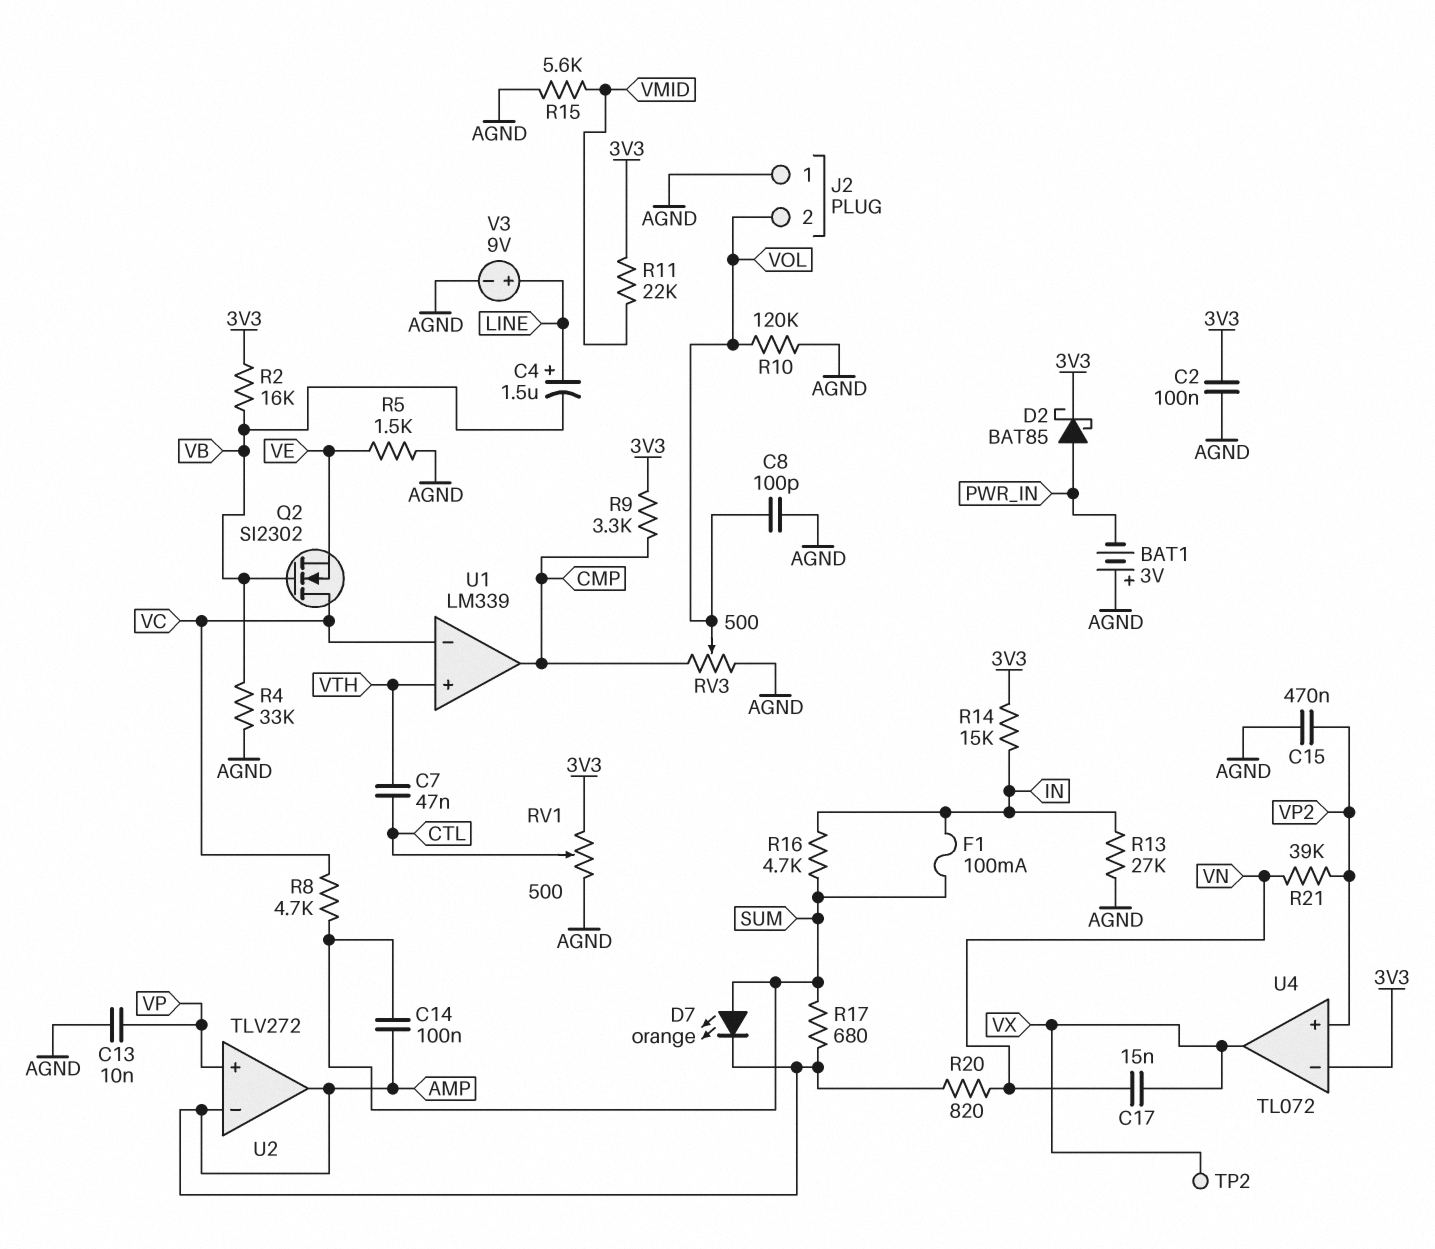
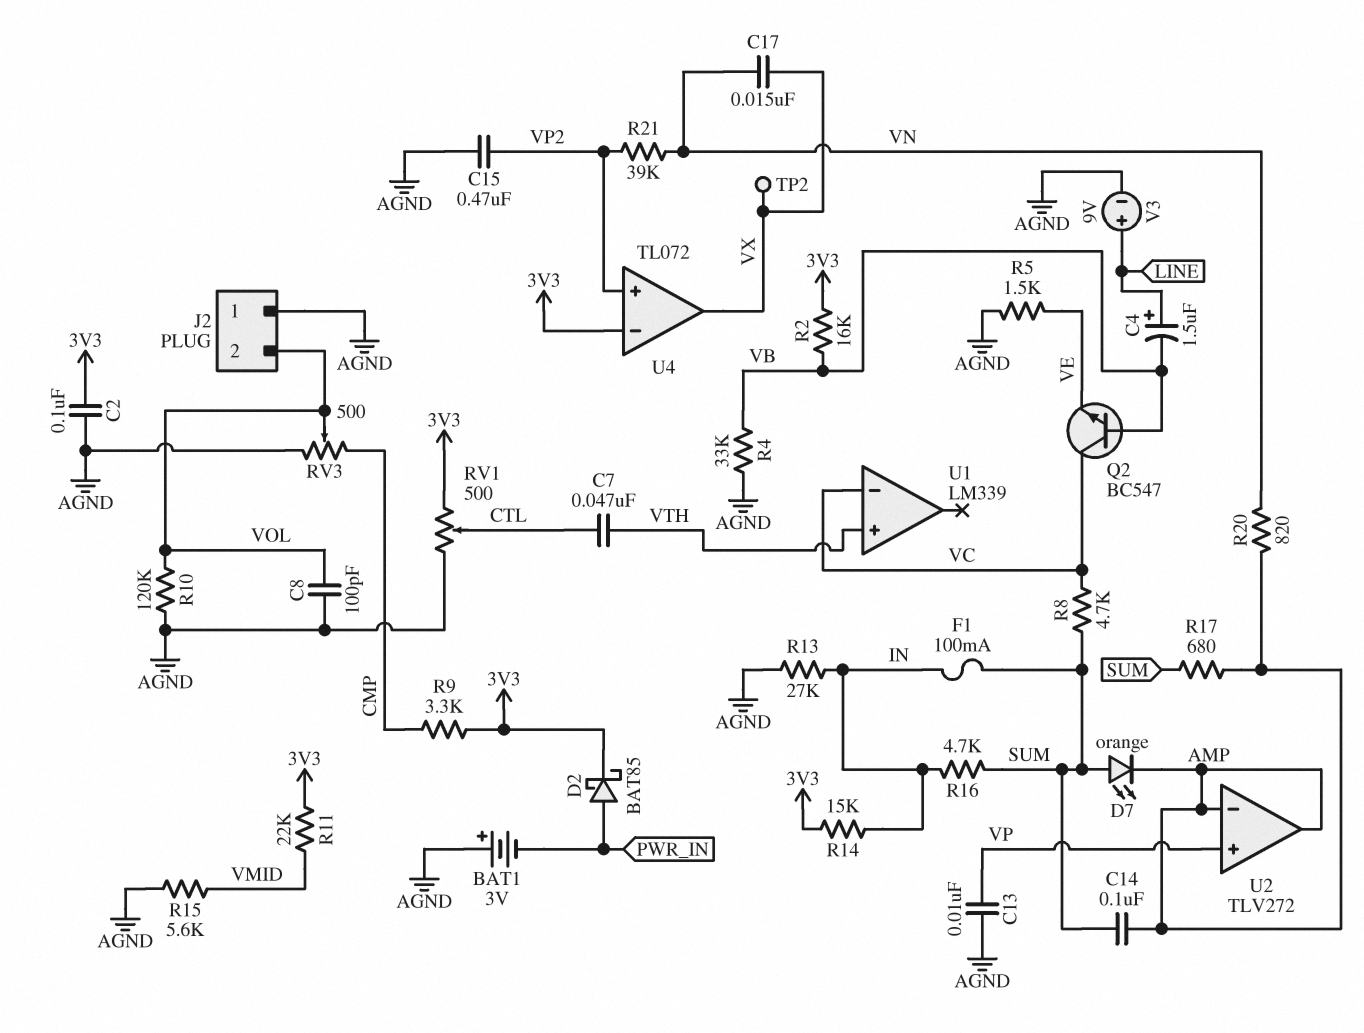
Q2: NMOS SI2302 (G VB, D VC, S VE) -> NPN BC547 (B VB, C VC, E VE)
U1 pin out: CMP -> none

